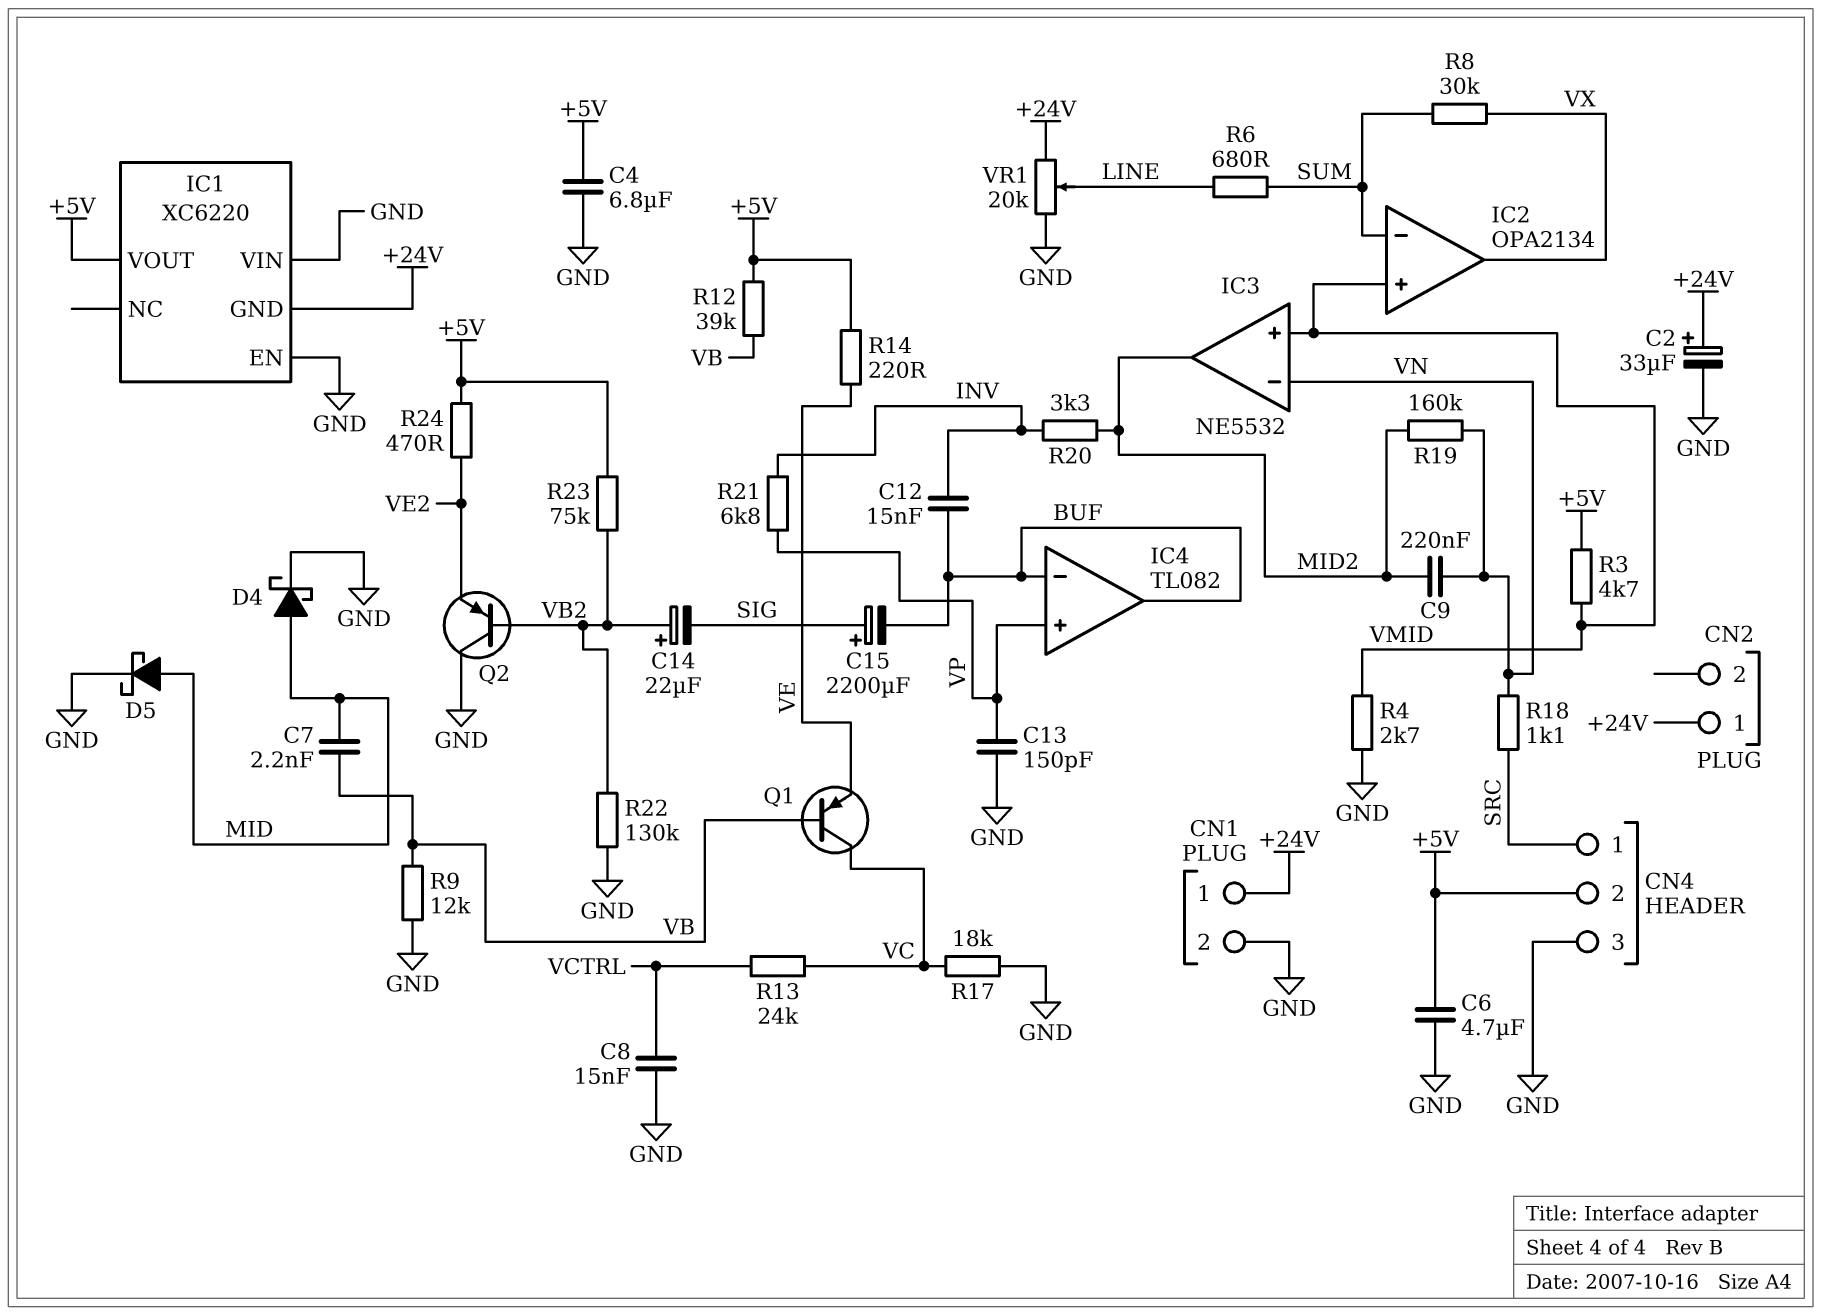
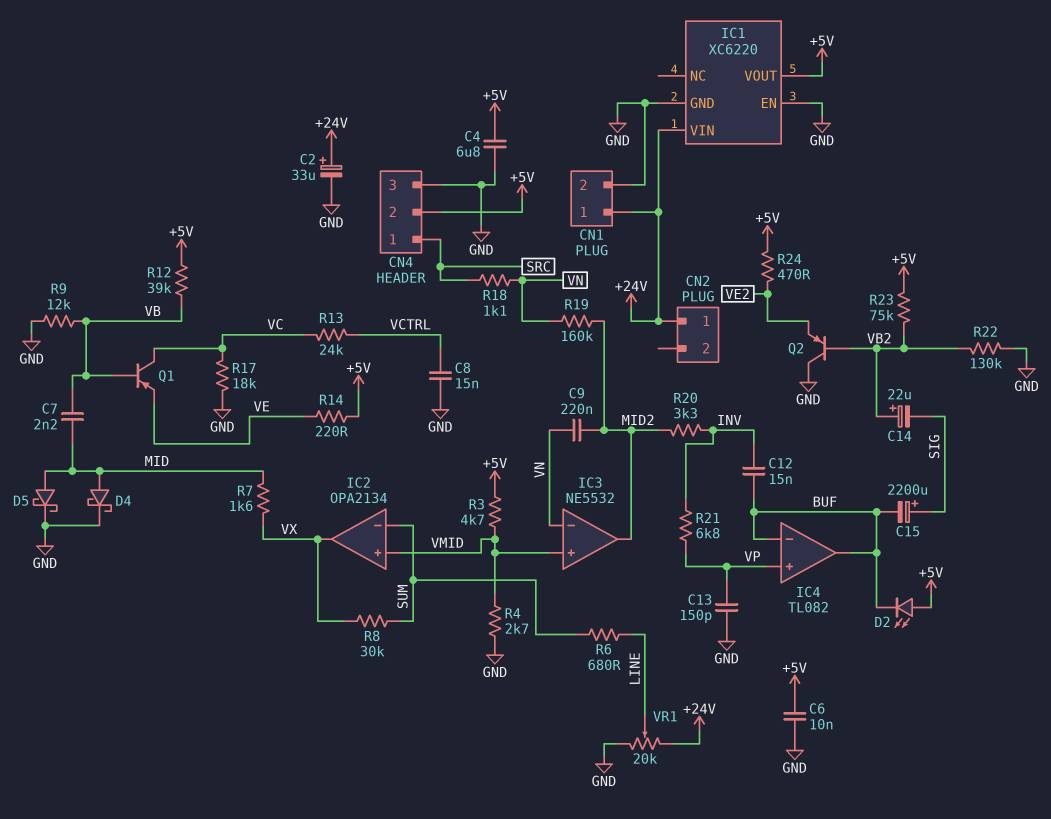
C6: 4.7uF (+5V, GND) -> 10nF (+5V, GND)
D2: none -> LED (A +5V, K BUF)
IC1 pin GND: +24V -> GND
IC1 pin VIN: GND -> +24V
R7: none -> 1.6k (MID, VX)

